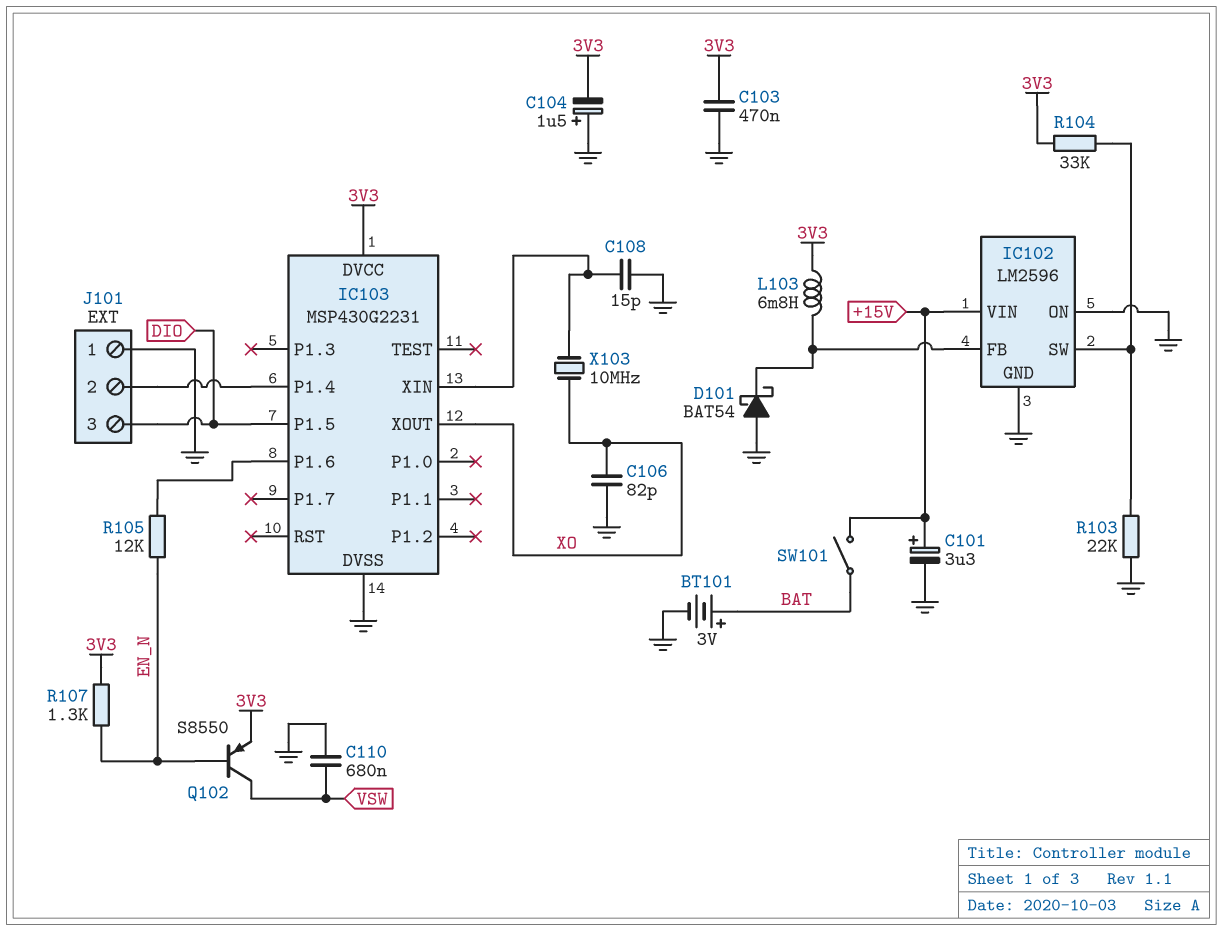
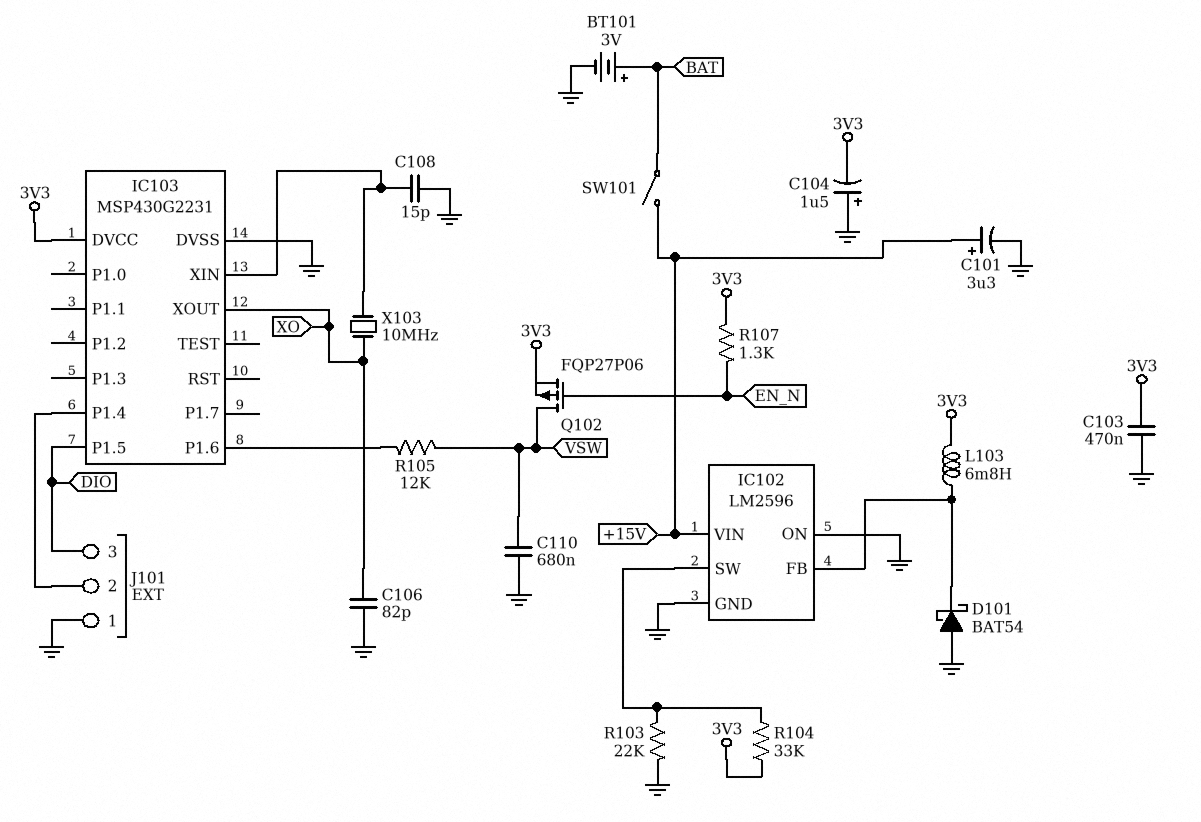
Q102: PNP S8550 (B EN_N, C VSW, E 3V3) -> PMOS FQP27P06 (G EN_N, D VSW, S 3V3)
R105: 12k (EN_N, IC103/P1.6) -> 12k (IC103/P1.6, VSW)

